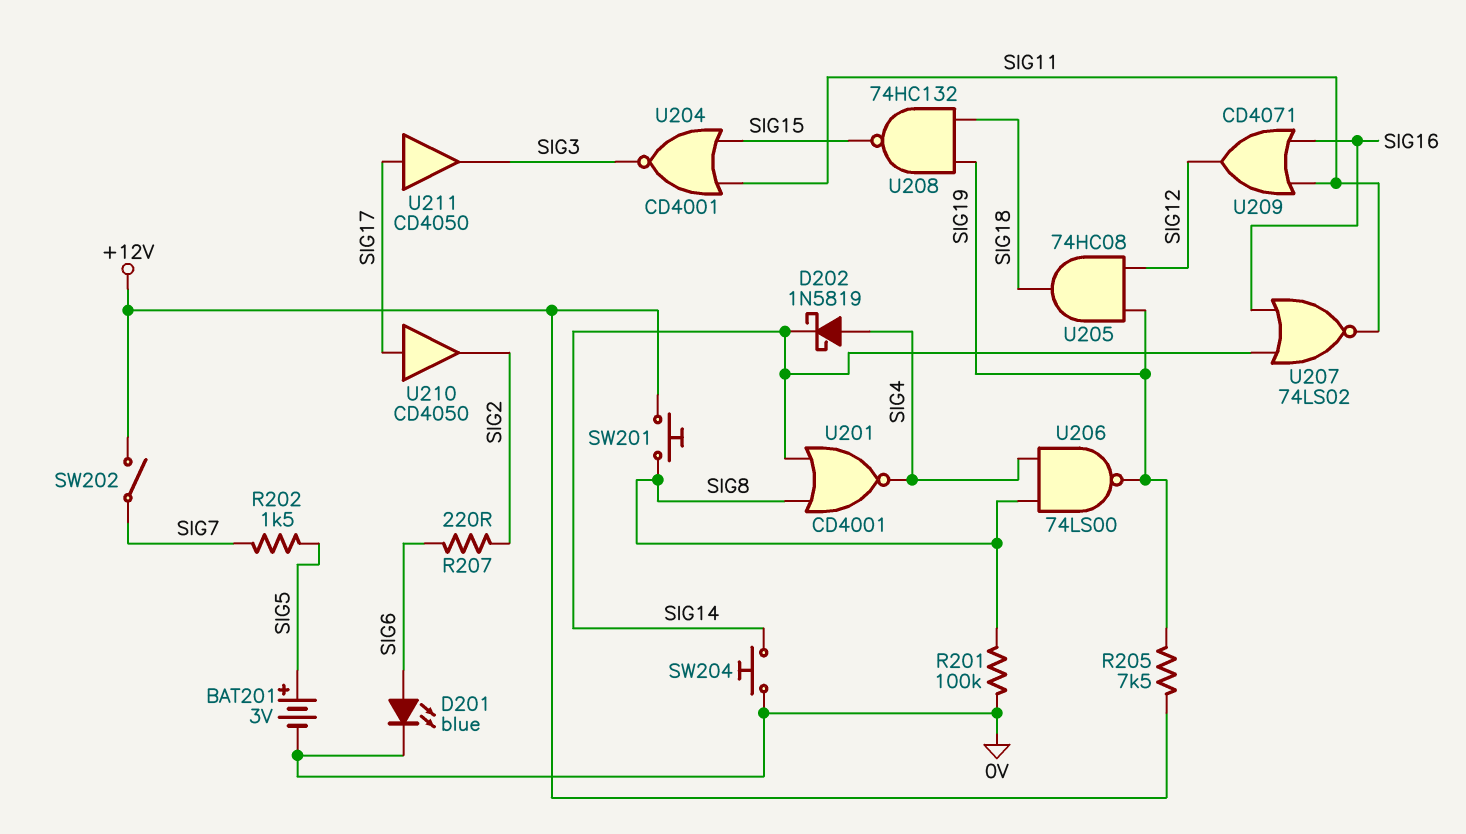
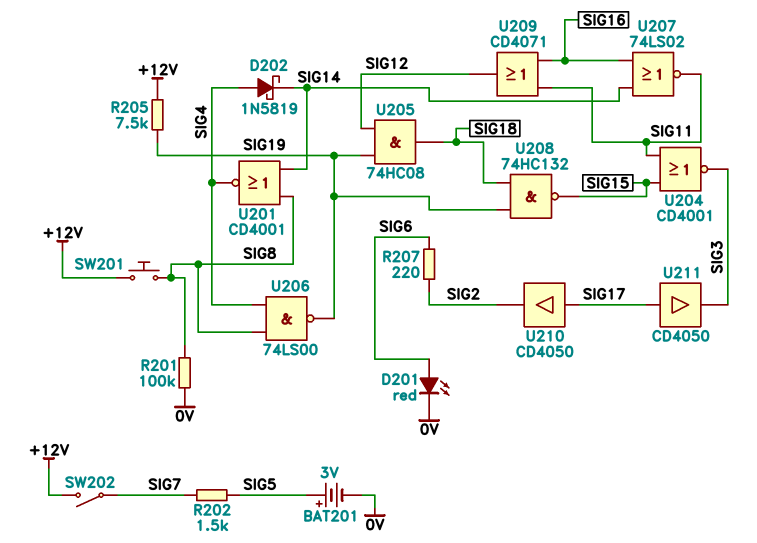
D201: LED blue (A SIG6, K 0V) -> LED red (A SIG6, K 0V)
SW204: button (0V, SIG14) -> none

